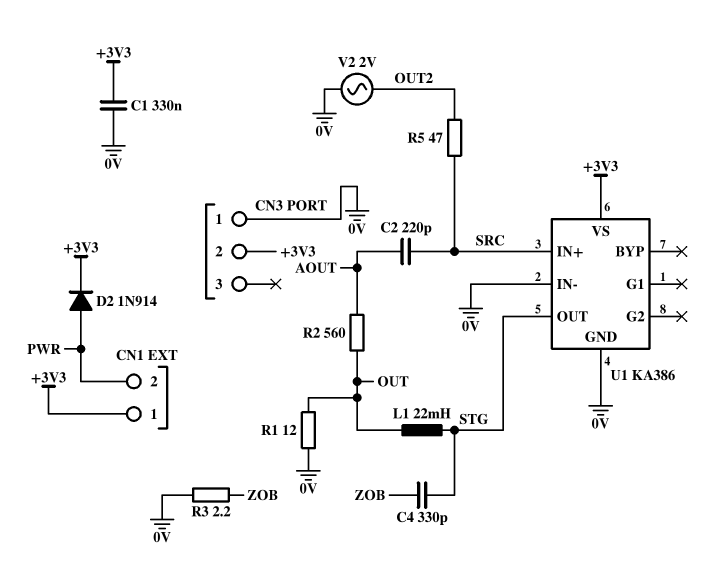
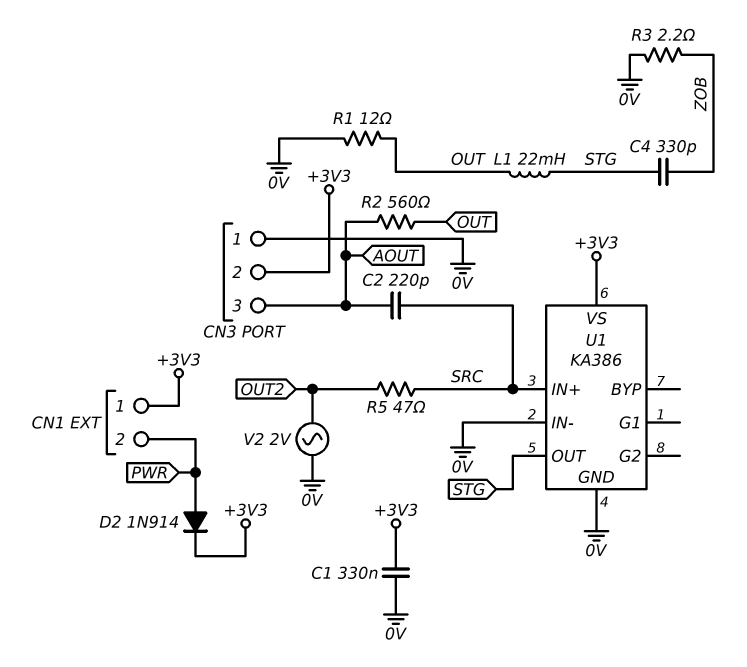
CN3 pin 3: none -> AOUT

